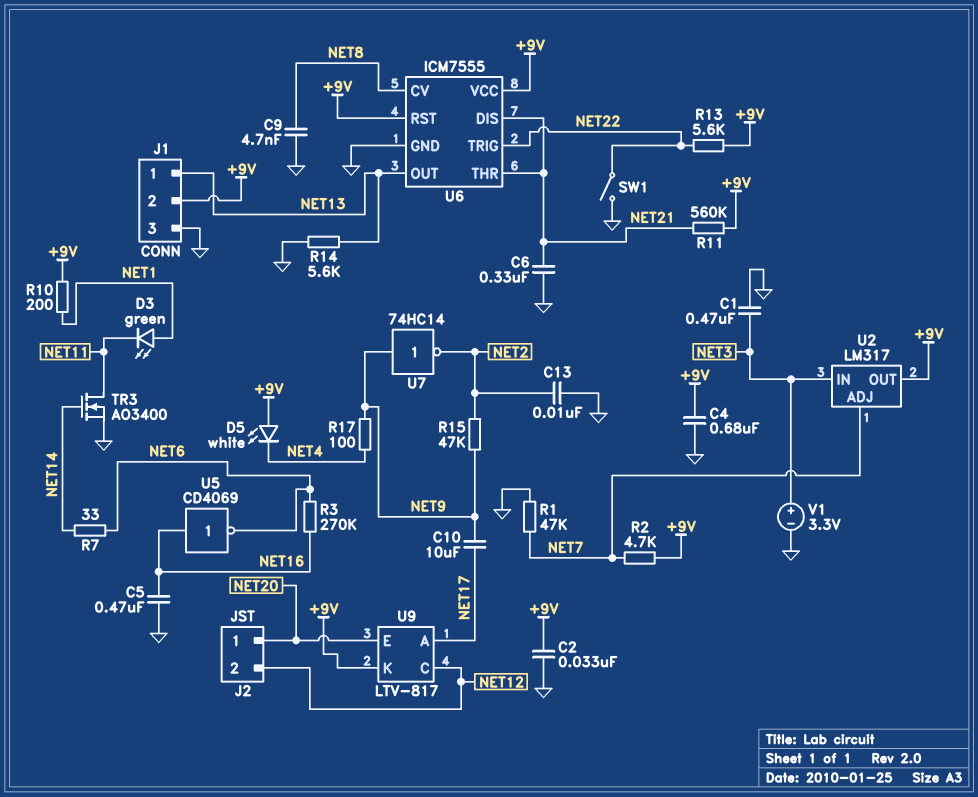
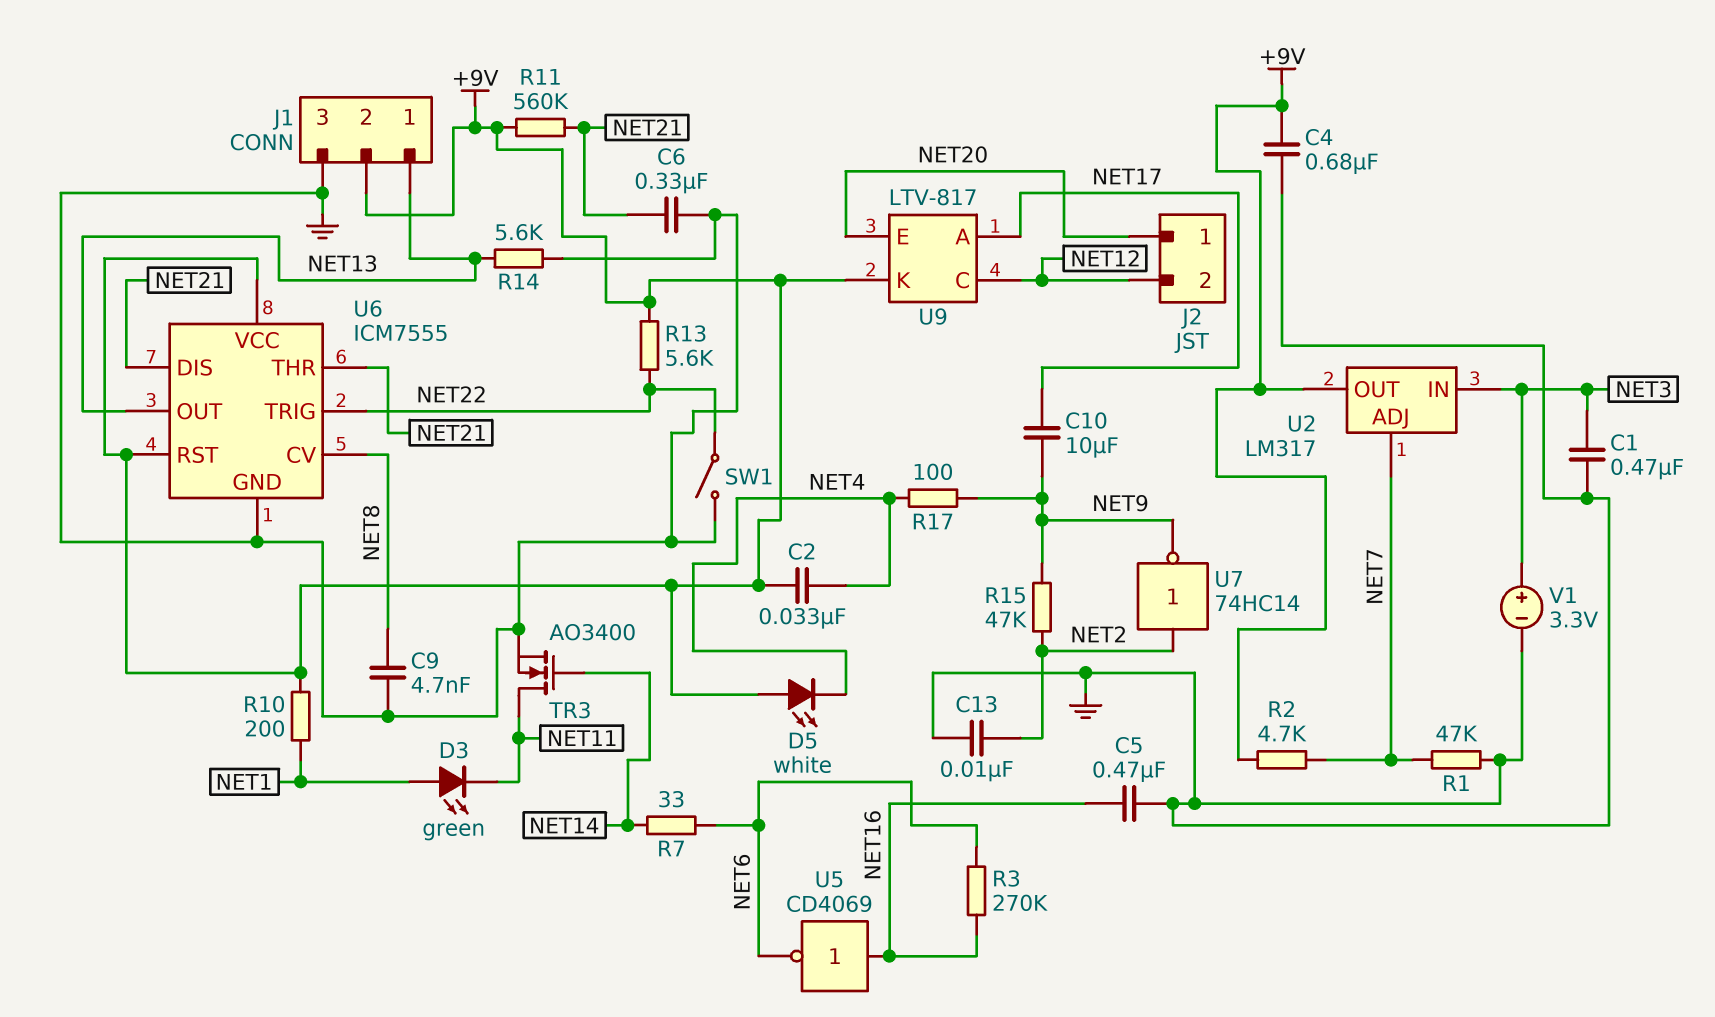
C2: 33nF (+9V, GND) -> 33nF (+9V, NET4)
U7: NOT 74HC14 (in NET9, out NET2) -> NOT 74HC14 (in NET2, out NET9)

